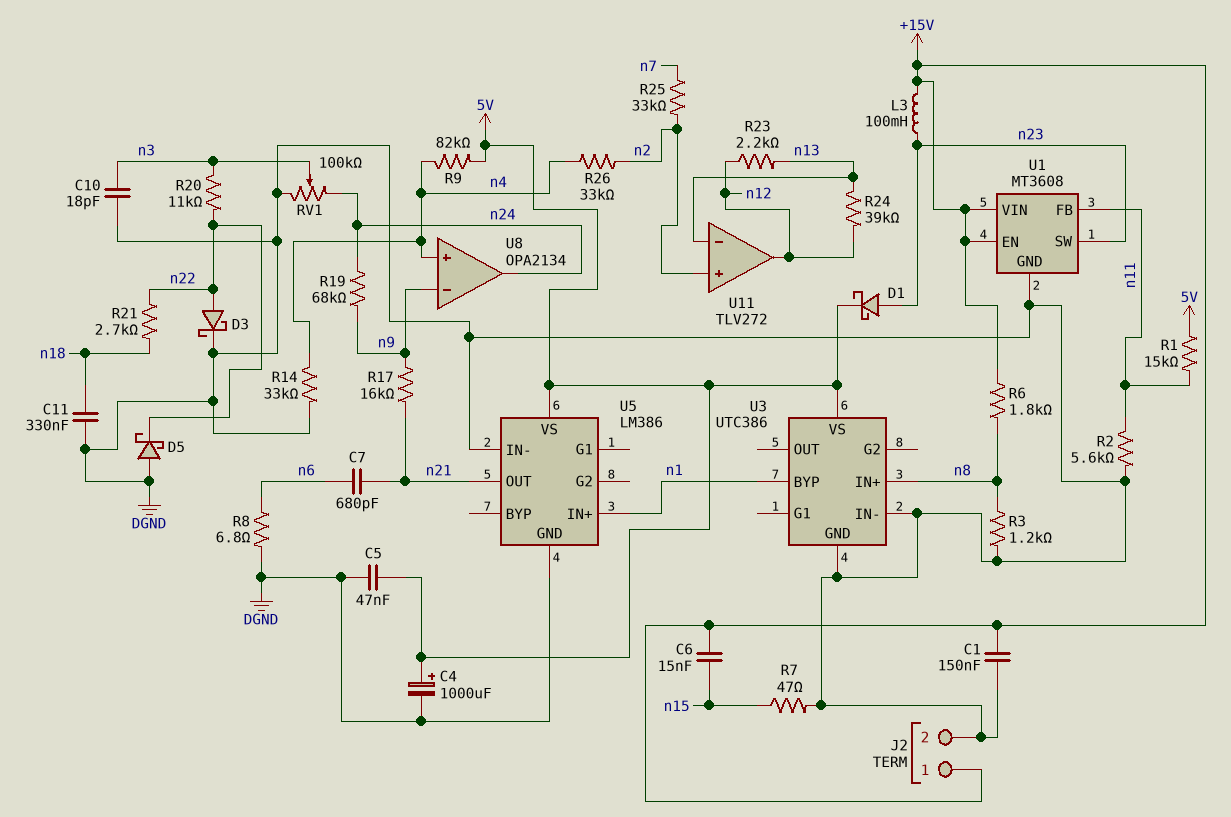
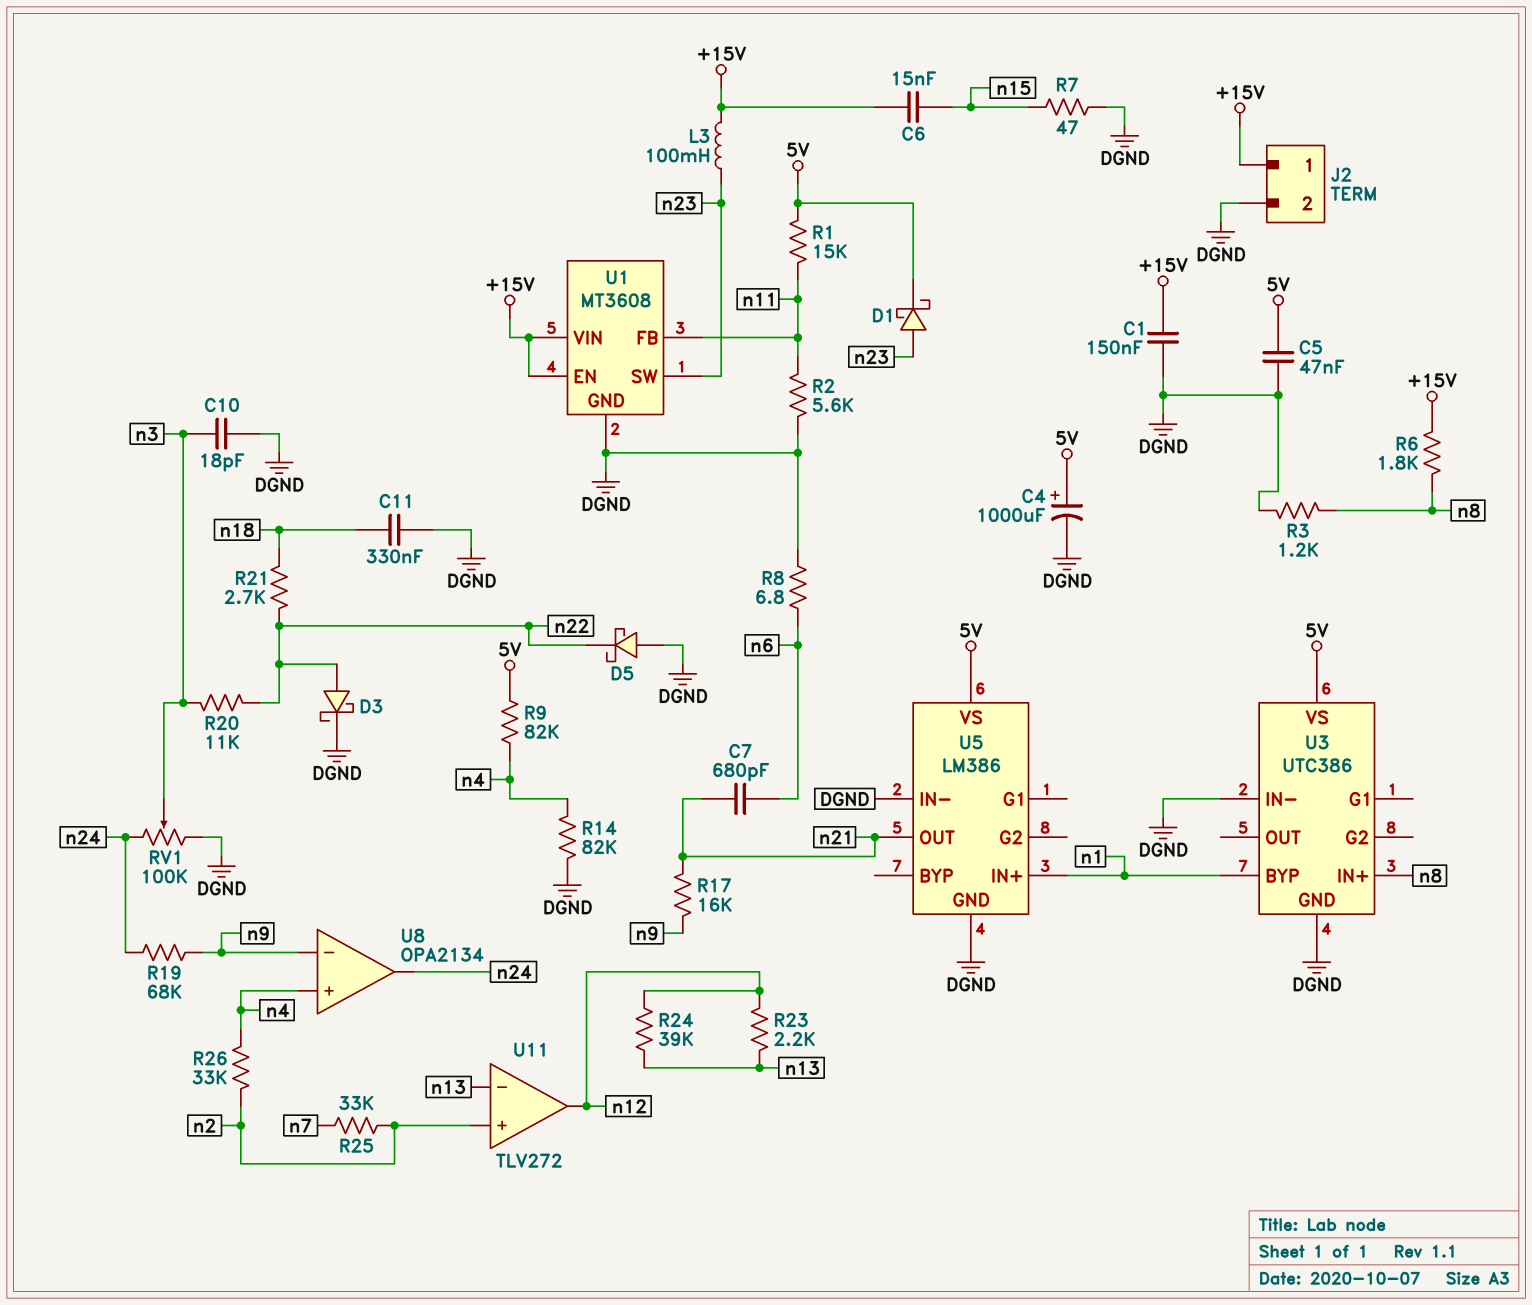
R14: 33k (DGND, n4) -> 82k (DGND, n4)

